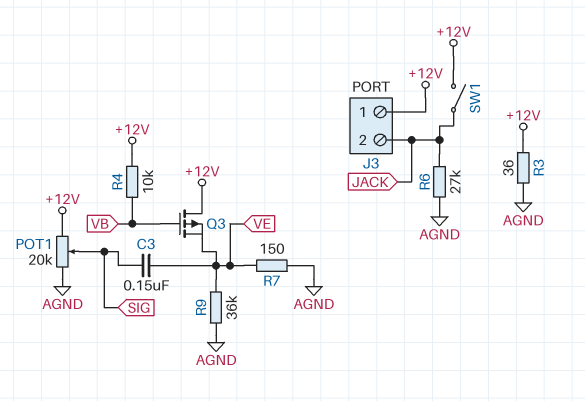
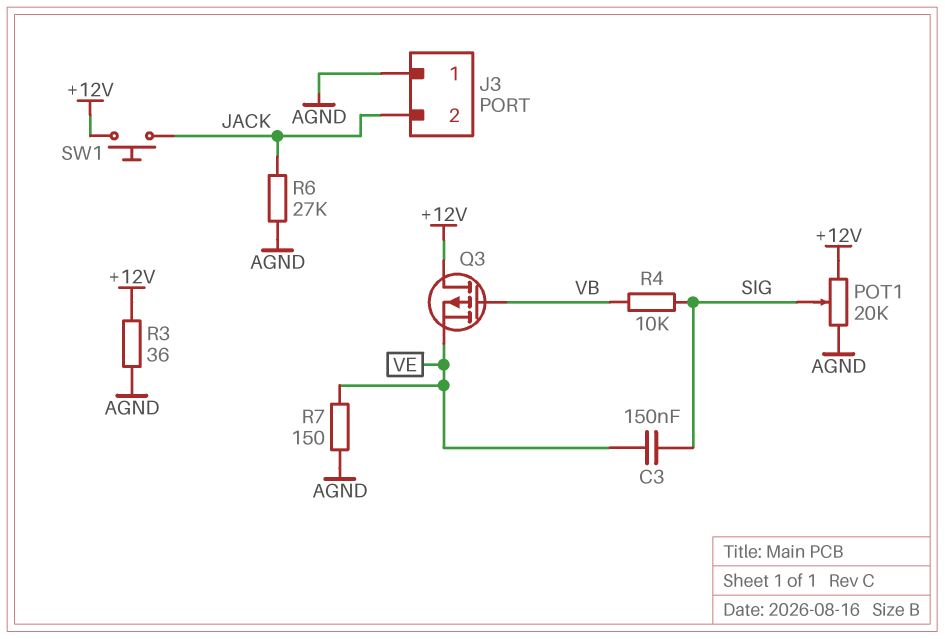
J3 pin 1: +12V -> AGND
R4: 10k (+12V, VB) -> 10k (SIG, VB)
R9: 36k (AGND, VE) -> none
SW1: switch (+12V, JACK) -> button (+12V, JACK)

